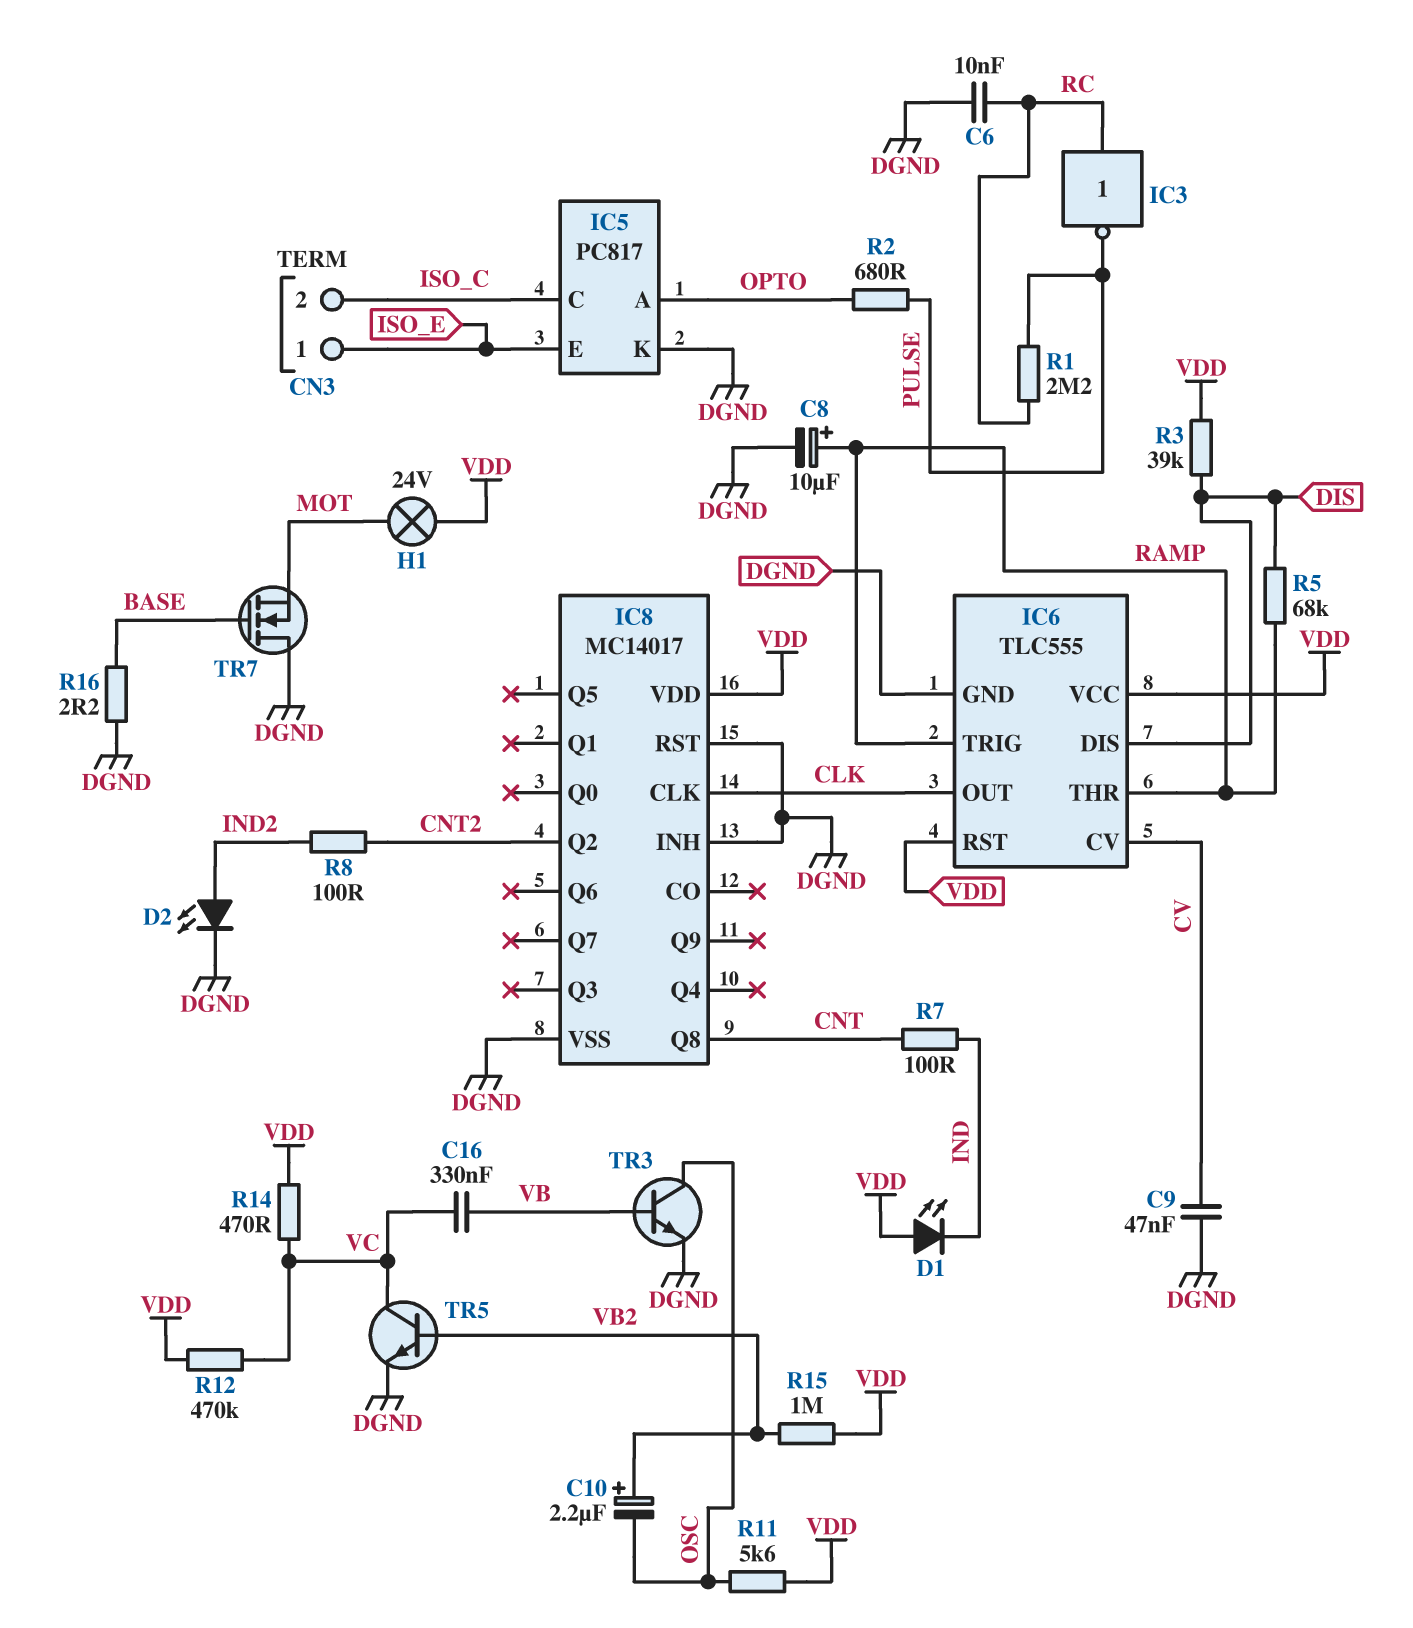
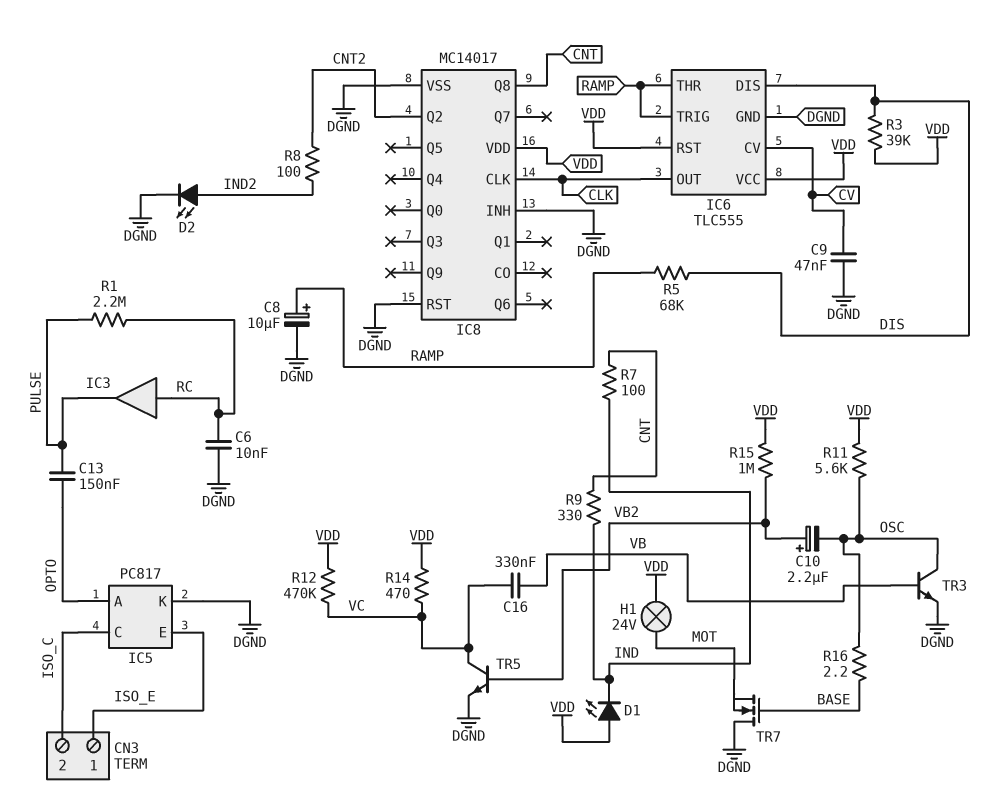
C13: none -> 150nF (OPTO, PULSE)
IC3: NOT (in RC, out PULSE) -> buffer (in RC, out PULSE)
R2: 680 (OPTO, PULSE) -> none
R9: none -> 330 (CNT, IND)
R16: 2.2 (BASE, DGND) -> 2.2 (BASE, OSC)

